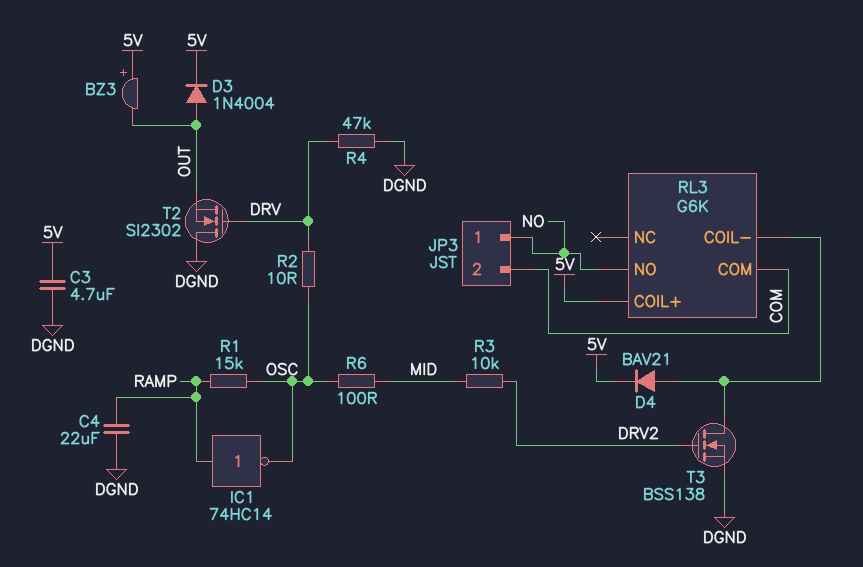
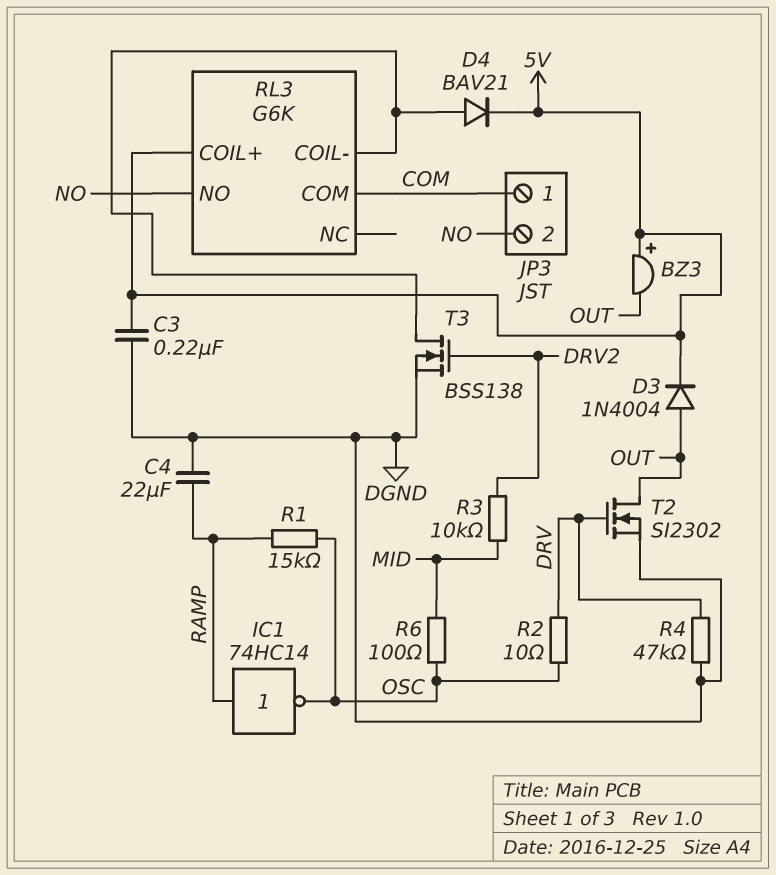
C3: 4.7uF (5V, DGND) -> 220nF (5V, DGND)
JP3 pin 1: NO -> COM
JP3 pin 2: COM -> NO
T2: NMOS SI2302 (G DRV, D DGND, S OUT) -> NMOS SI2302 (G DRV, D OUT, S DGND)

